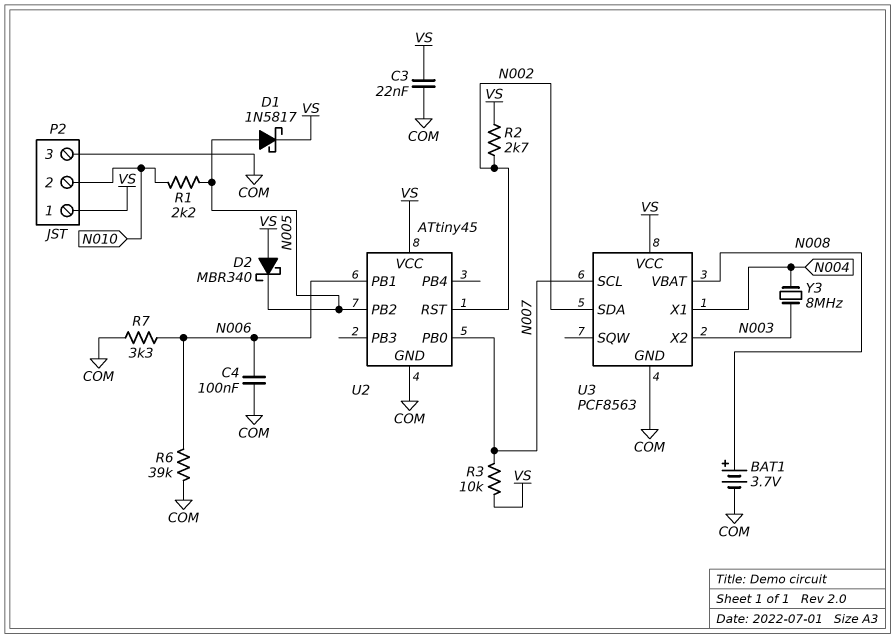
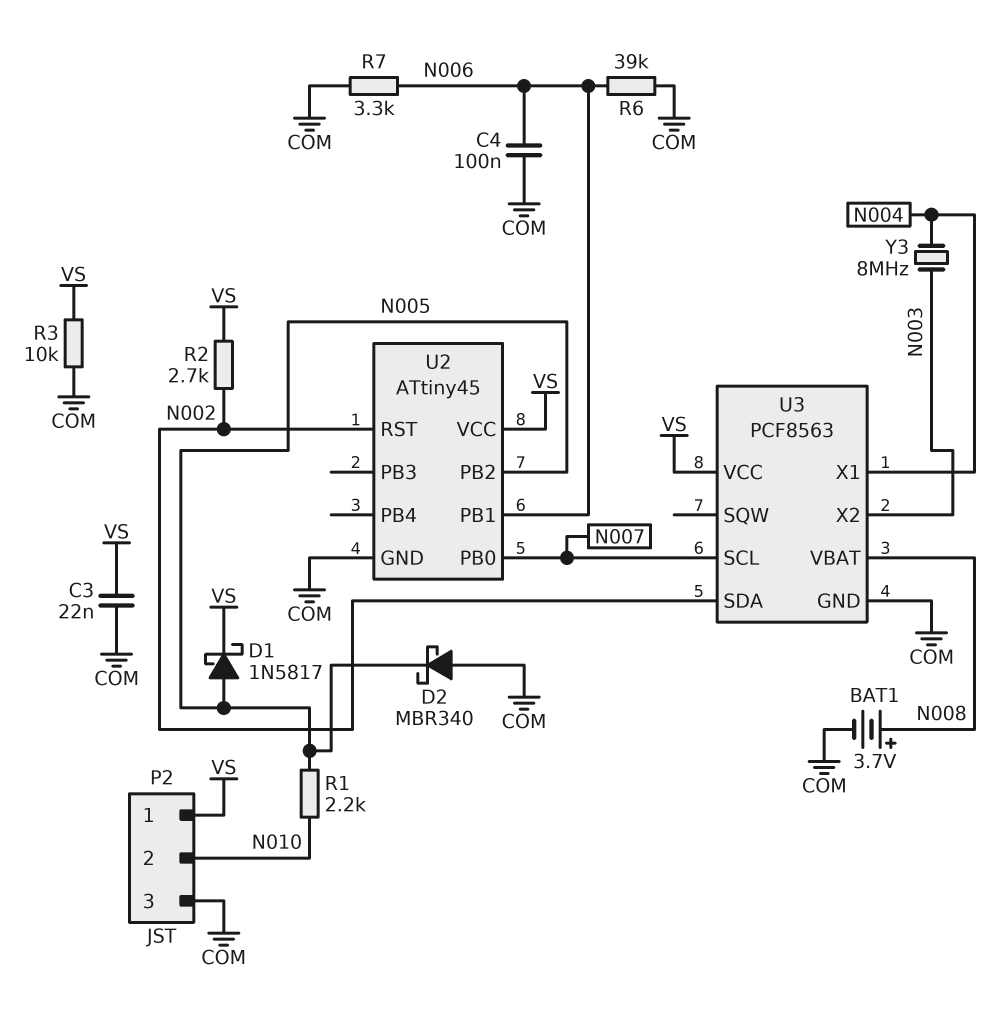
D2: schottky MBR340 (A VS, K N005) -> schottky MBR340 (A COM, K N005)
R3: 10k (N007, VS) -> 10k (COM, VS)

